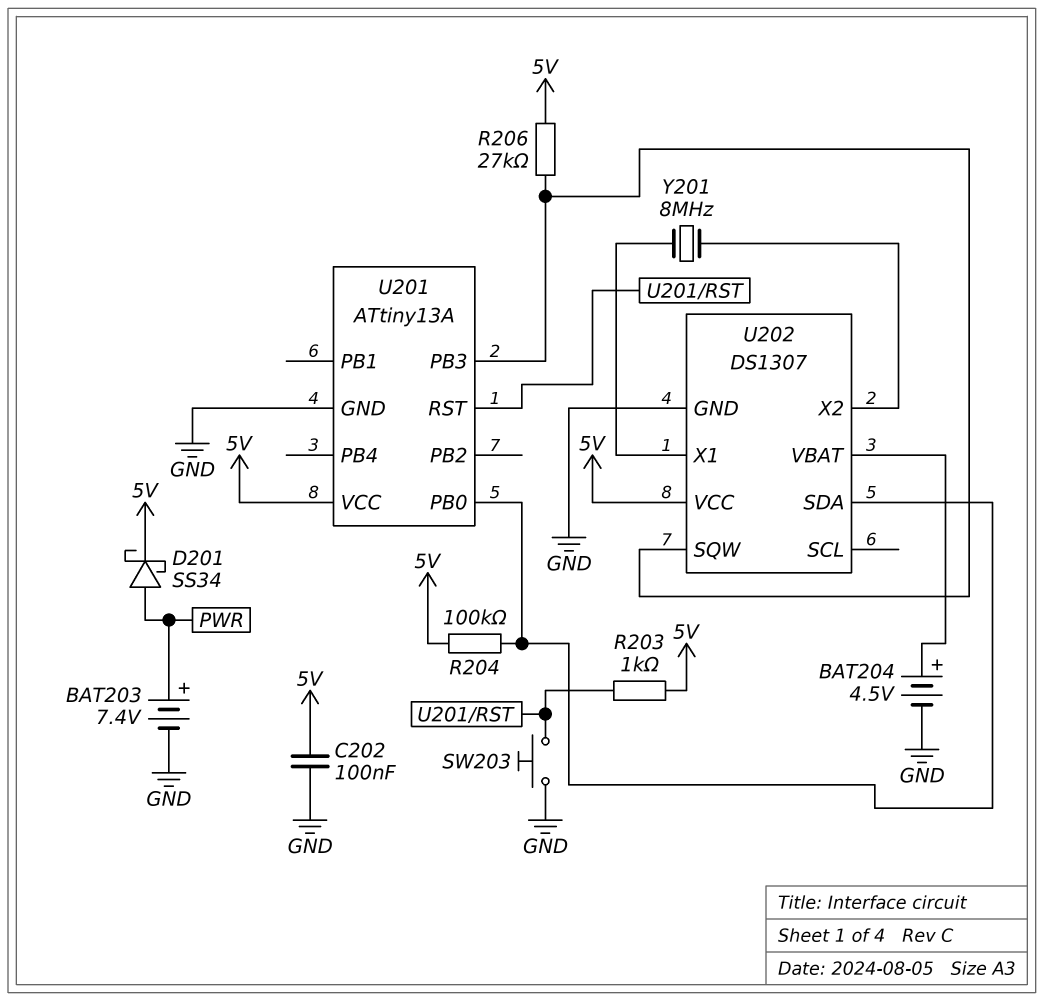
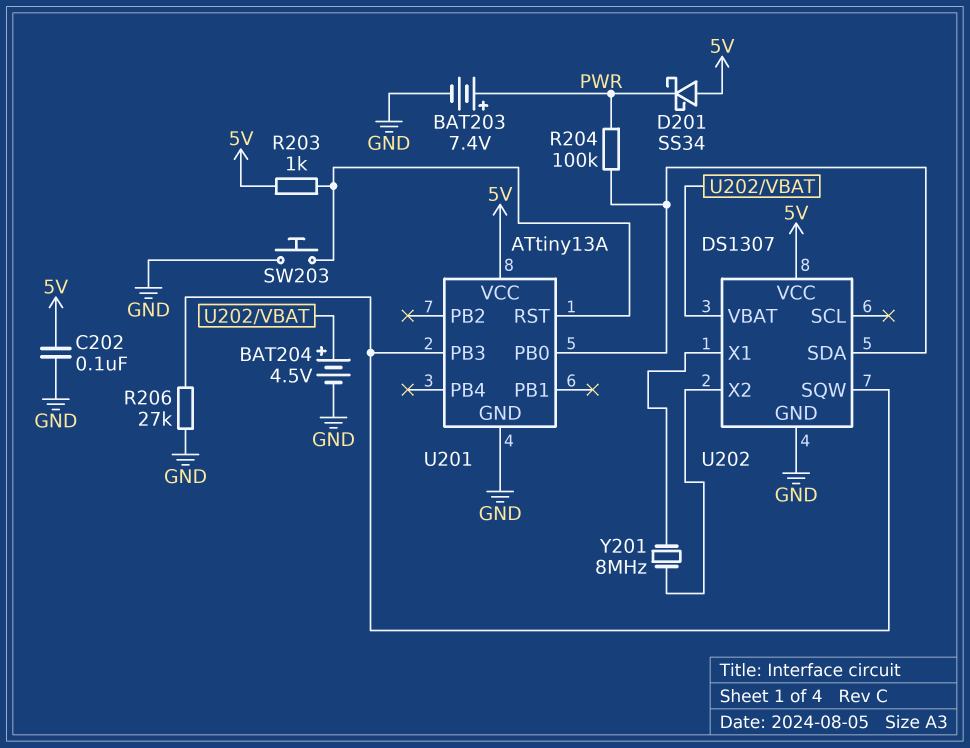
D201: schottky SS34 (A PWR, K 5V) -> schottky SS34 (A 5V, K PWR)
R204: 100k (5V, U201/PB0) -> 100k (PWR, U201/PB0)
R206: 27k (5V, U201/PB3) -> 27k (GND, U201/PB3)

